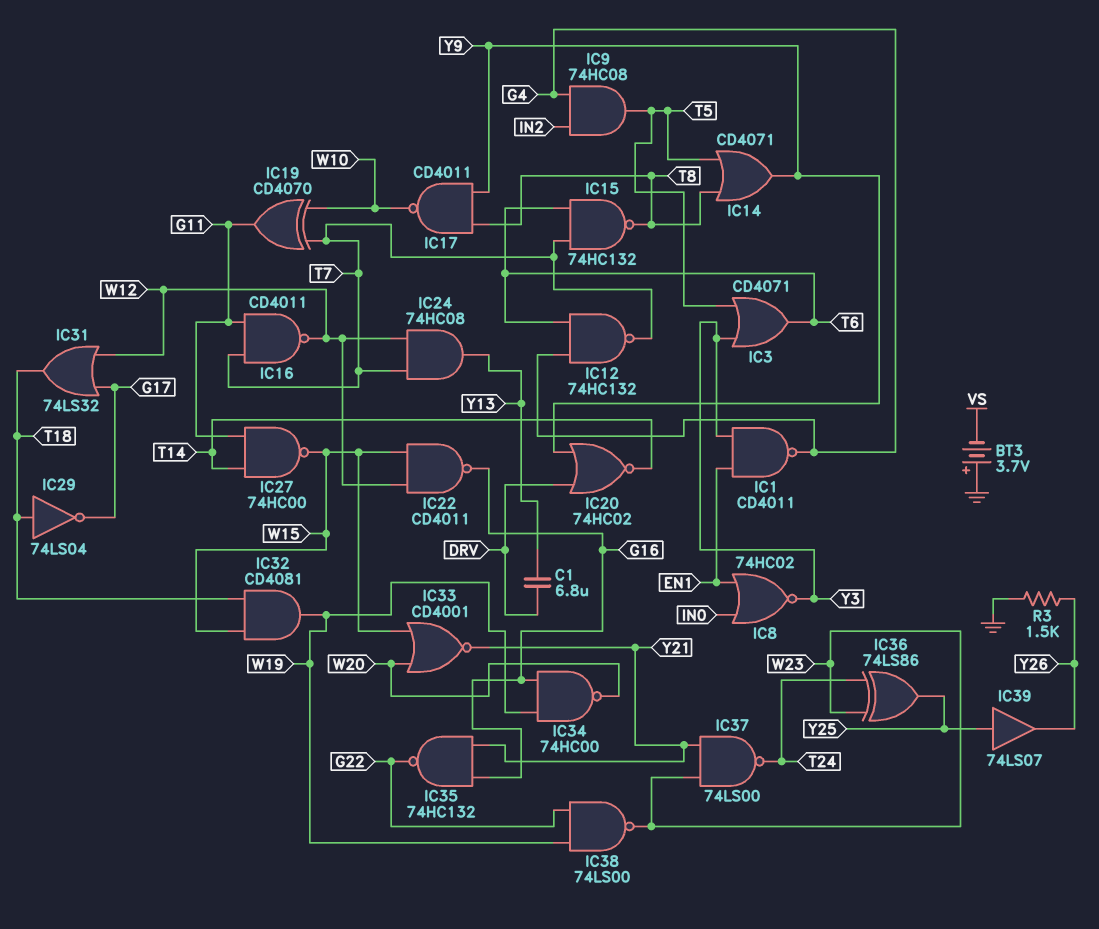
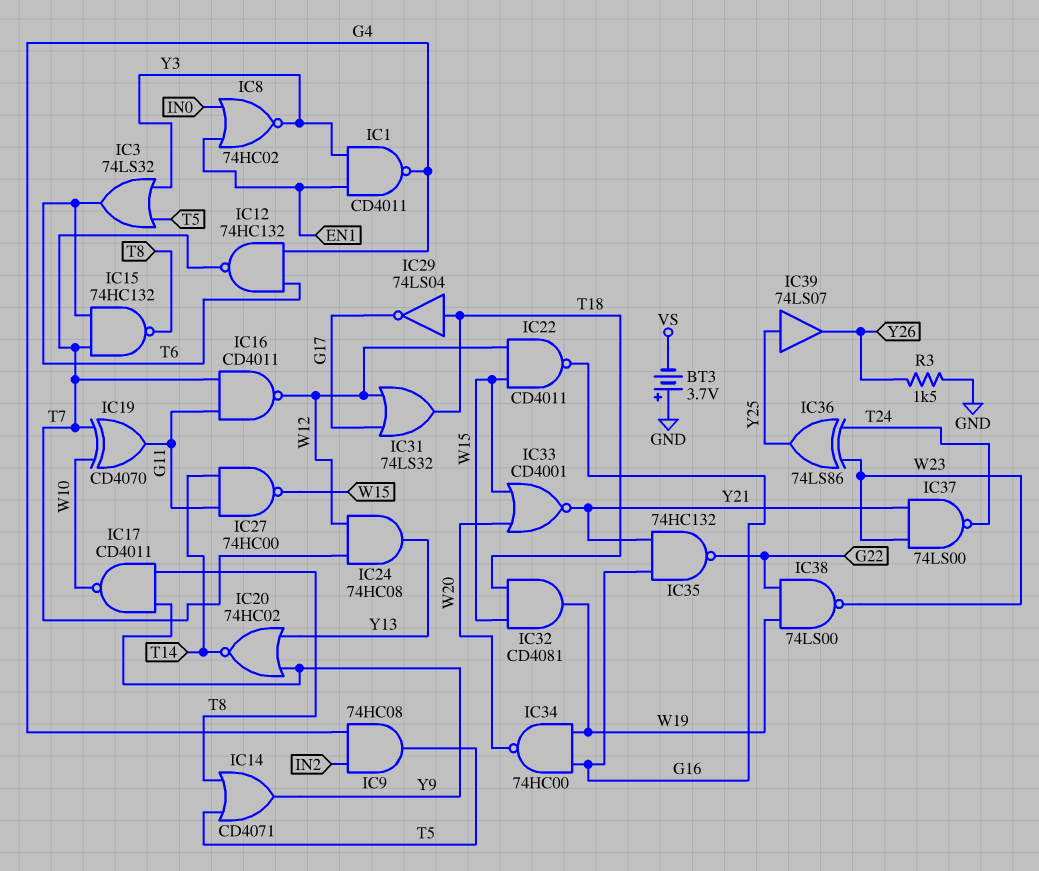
C1: 6.8uF (DRV, Y13) -> none
IC3: OR CD4071 (in T5, in Y3, out T6) -> OR 74LS32 (in T5, in Y3, out T6)
IC20: NOR 74HC02 (in DRV, in Y9, out T14) -> NOR 74HC02 (in Y9, in Y13, out T14)

